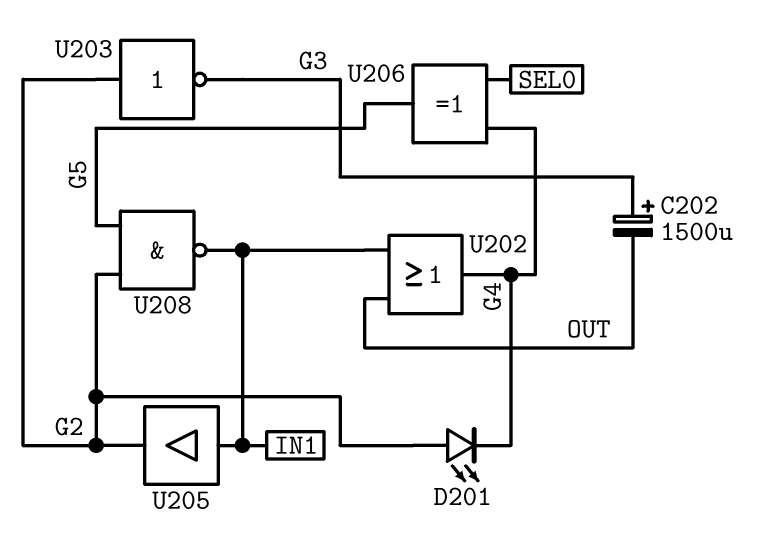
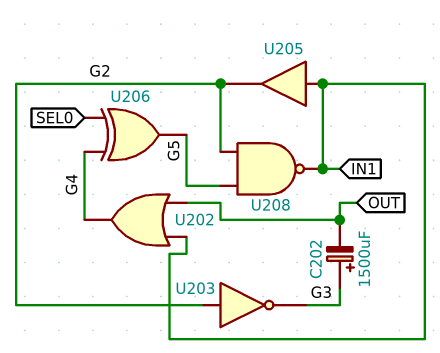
D201: LED (A G2, K G4) -> none

